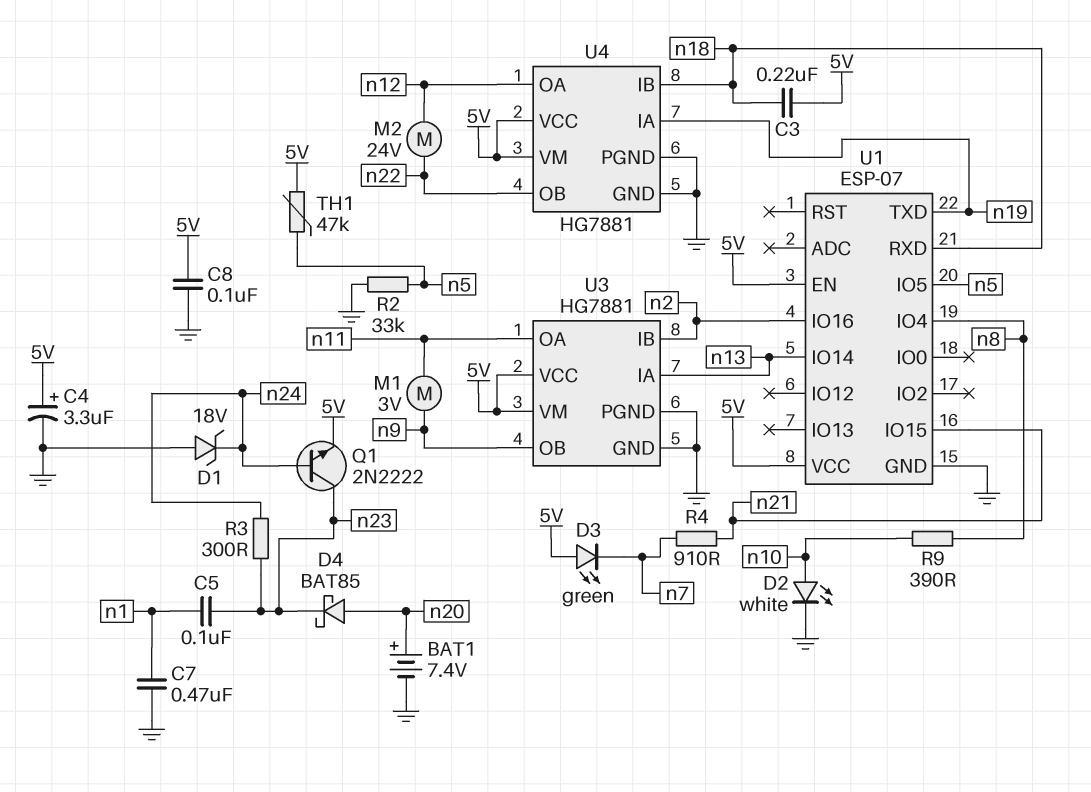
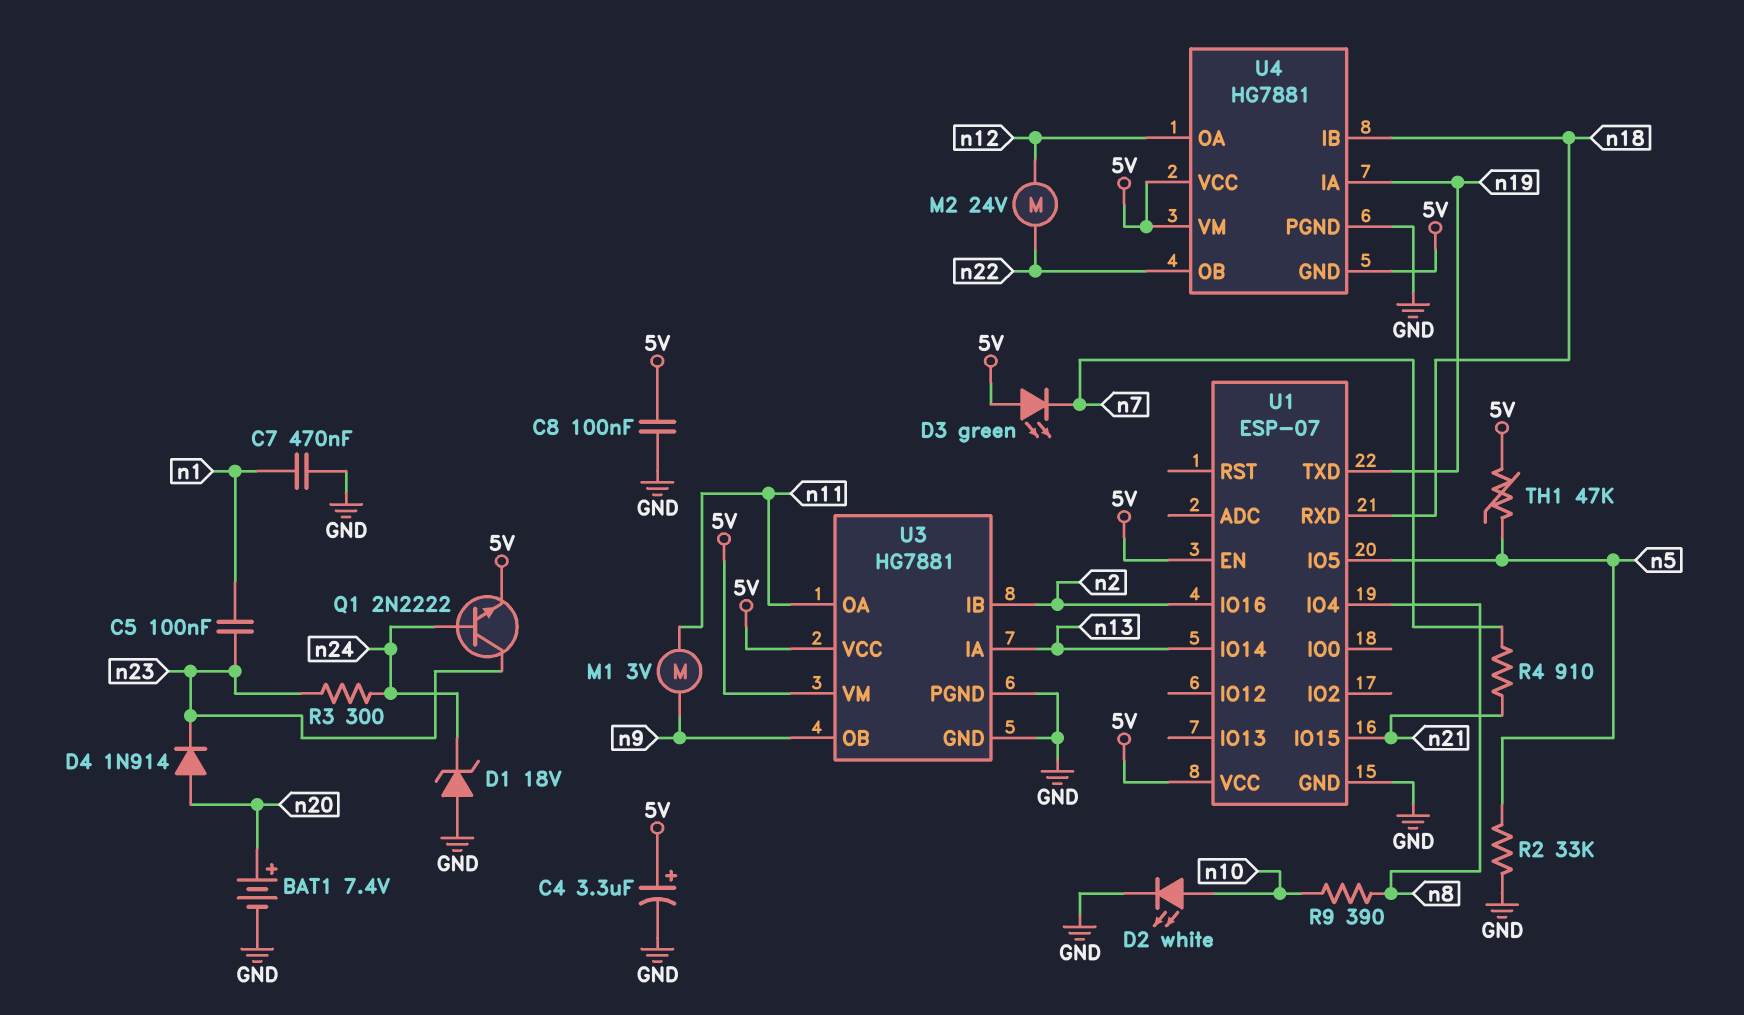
C3: 220nF (5V, n18) -> none
D4: schottky BAT85 (A n20, K n23) -> diode 1N914 (A n20, K n23)
U4 pin GND: GND -> 5V

